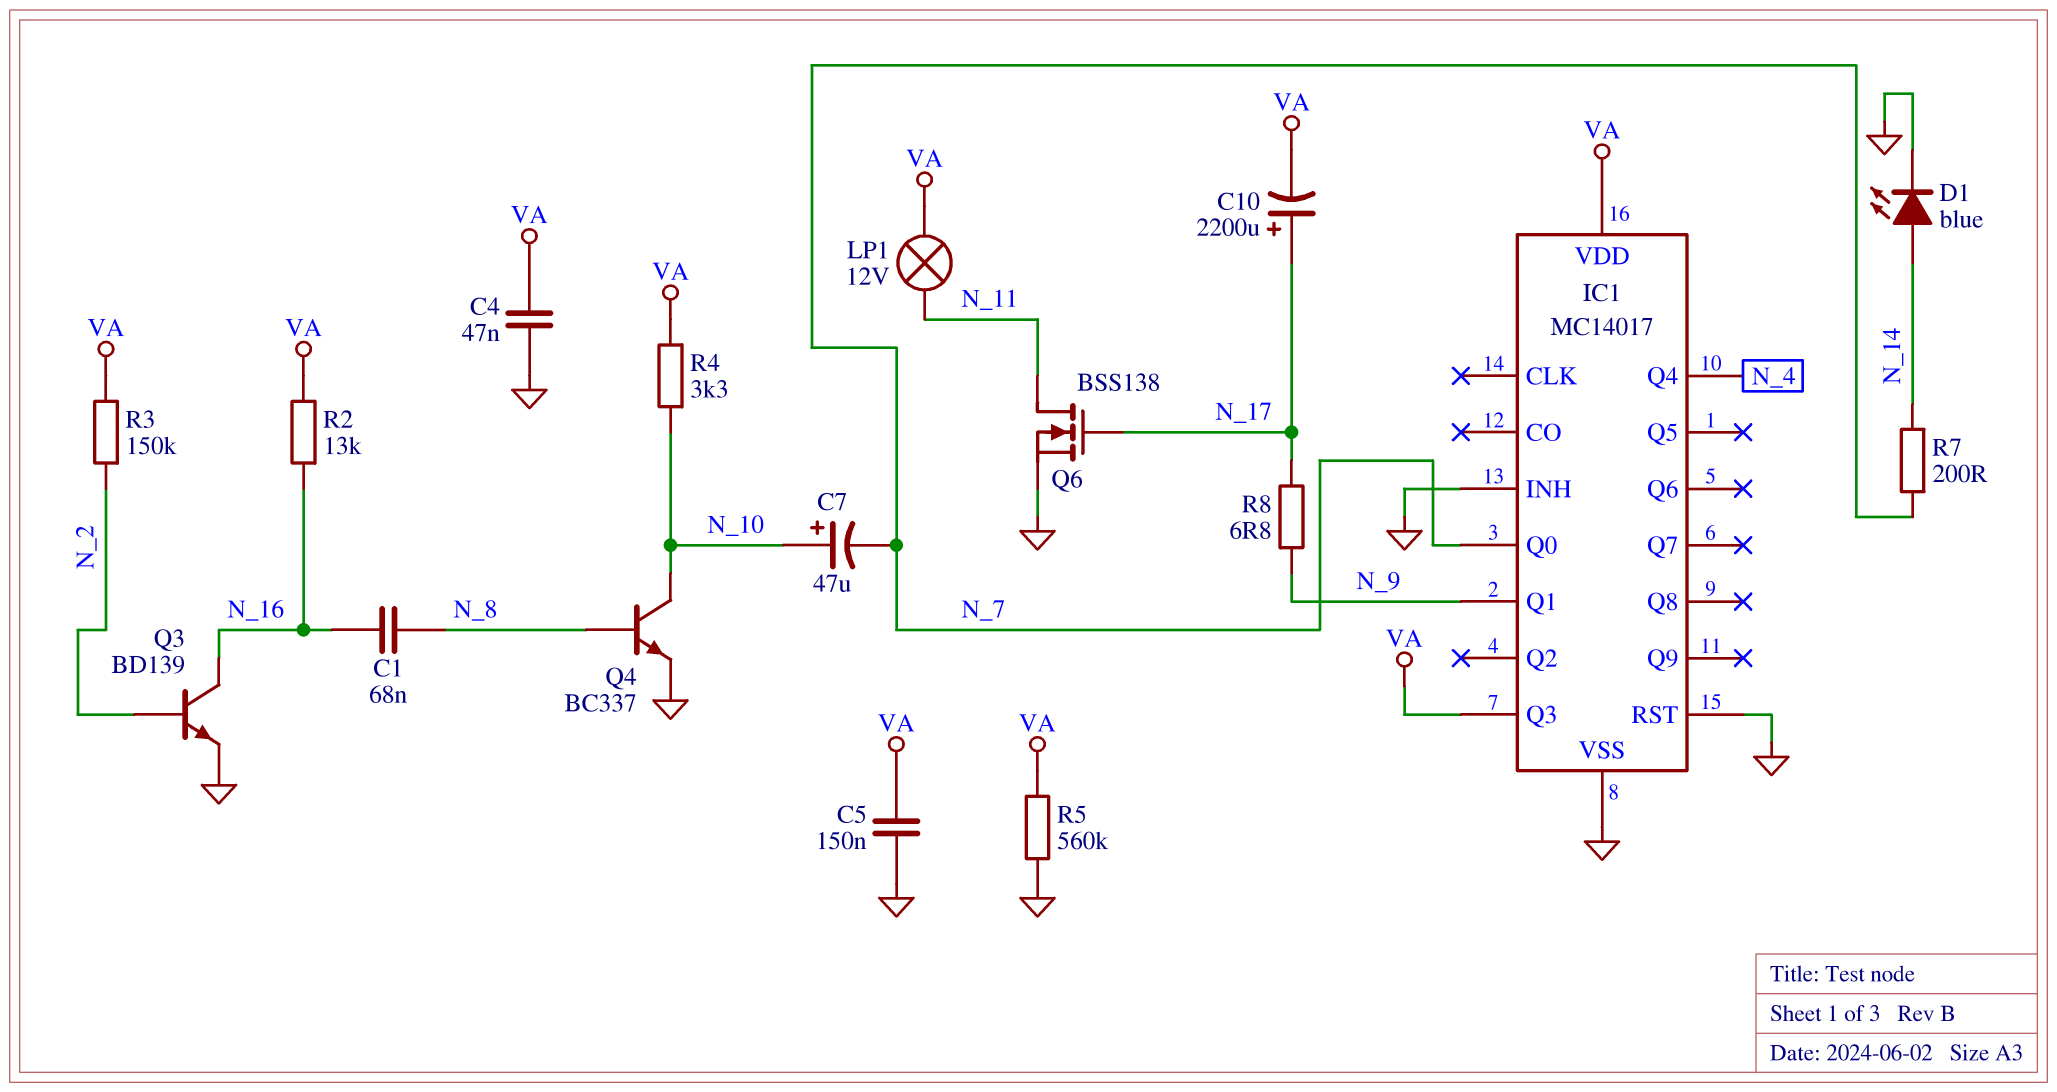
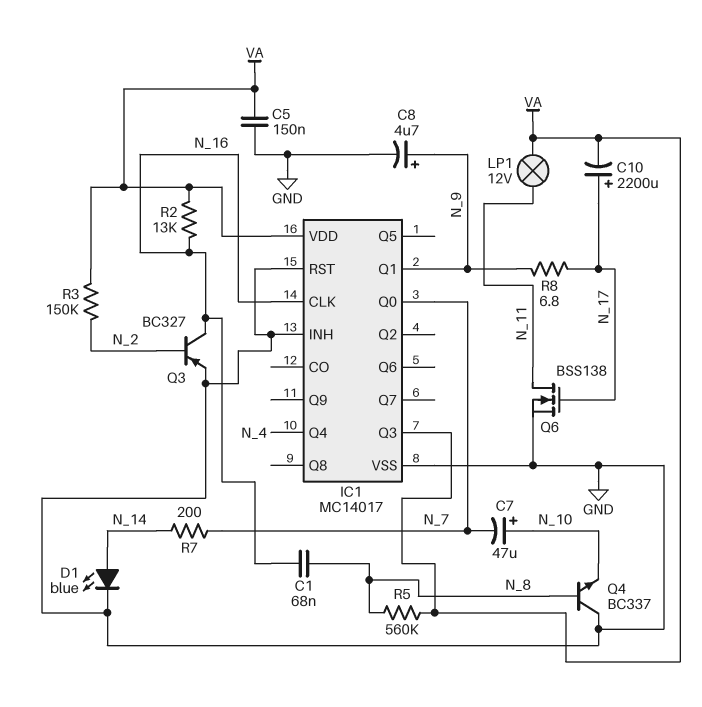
C4: 47nF (GND, VA) -> none
C8: none -> 4.7uF (plus N_9, minus GND)
IC1 pin CLK: none -> N_16
Q3: NPN BD139 (B N_2, C N_16, E GND) -> PNP BC327 (B N_2, C N_16, E GND)
Q4: NPN BC337 (B N_8, C N_10, E GND) -> NPN BC337 (B N_8, C GND, E N_10)
R4: 3.3k (N_10, VA) -> none
R5: 560k (GND, VA) -> 560k (N_8, VA)

